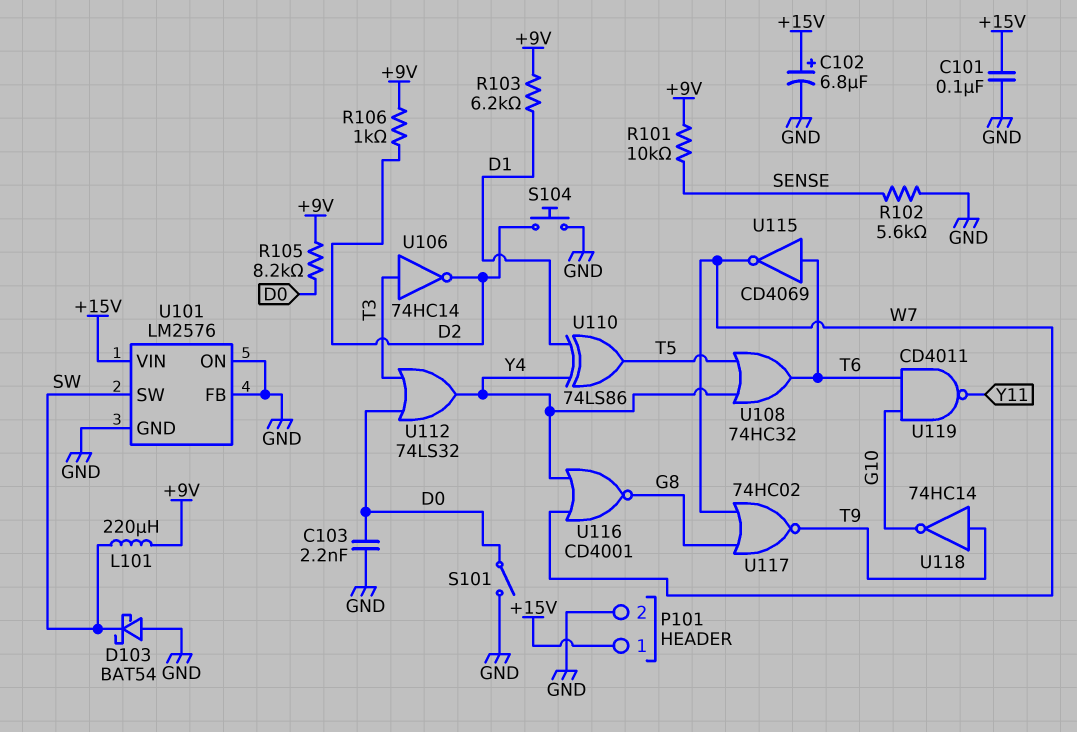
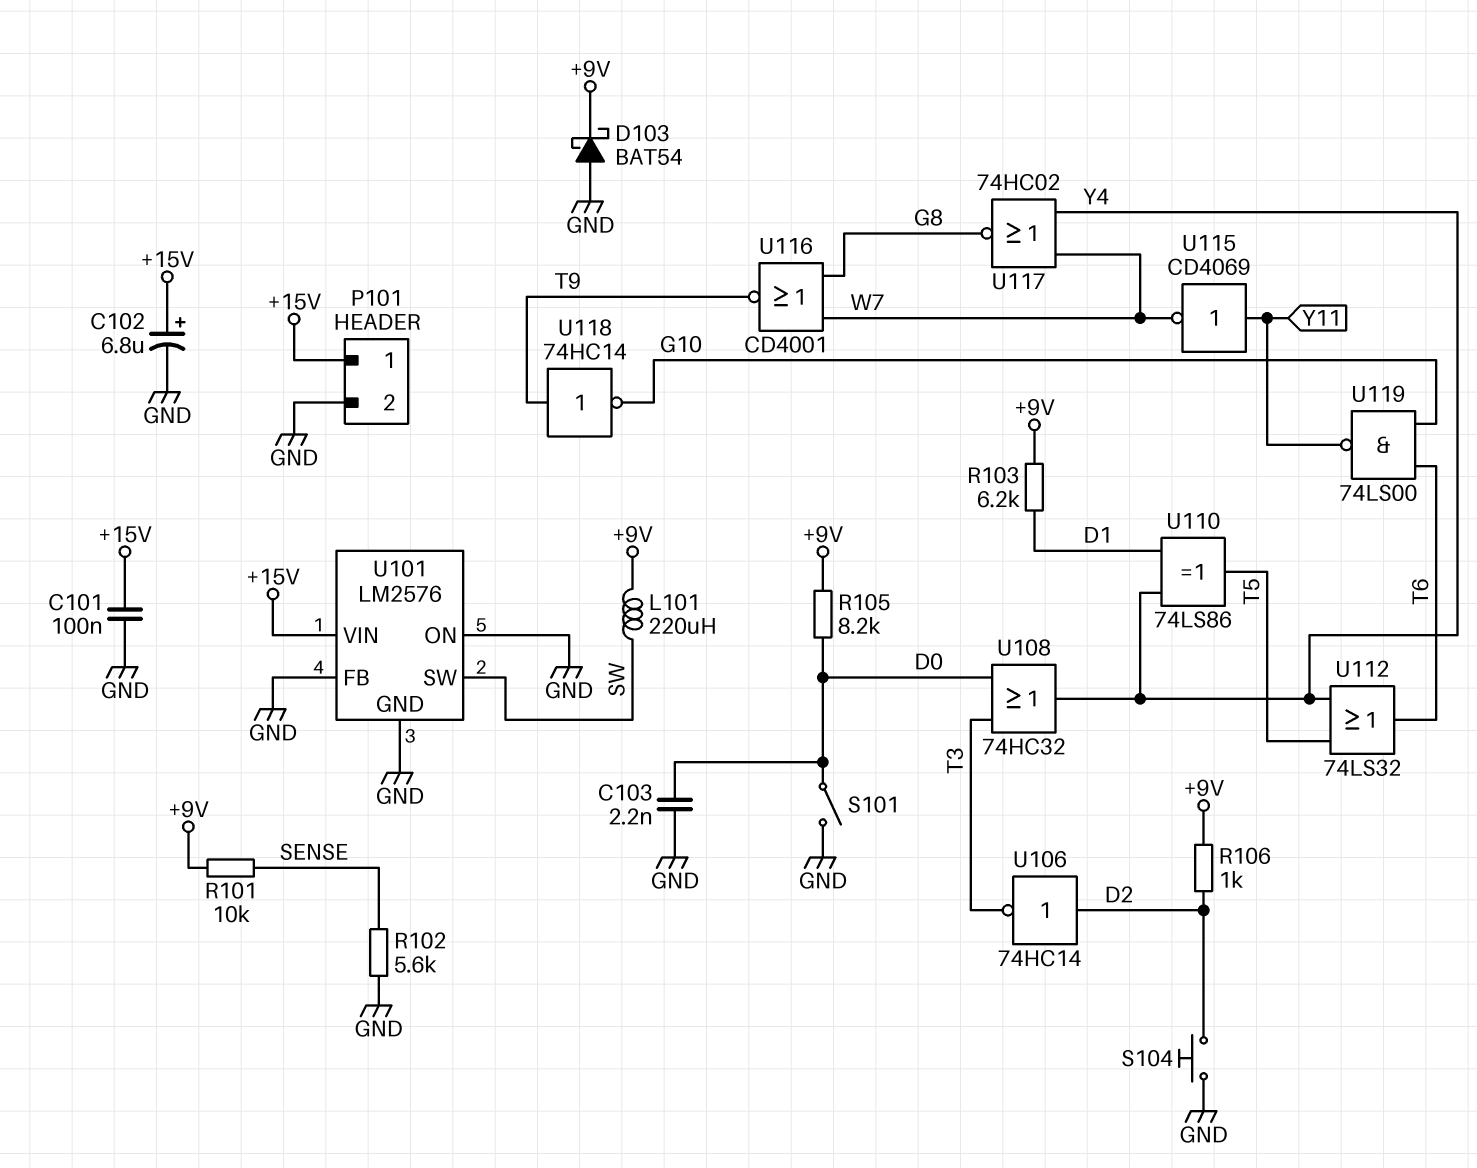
D103: schottky BAT54 (A GND, K SW) -> schottky BAT54 (A GND, K +9V)
U106: NOT 74HC14 (in T3, out D2) -> NOT 74HC14 (in D2, out T3)
U108: OR 74HC32 (in T5, in Y4, out T6) -> OR 74HC32 (in D0, in T3, out Y4)
U112: OR 74LS32 (in D0, in T3, out Y4) -> OR 74LS32 (in T5, in Y4, out T6)
U115: NOT CD4069 (in T6, out W7) -> NOT CD4069 (in Y11, out W7)
U116: NOR CD4001 (in W7, in Y4, out G8) -> NOR CD4001 (in G8, in W7, out T9)
U117: NOR 74HC02 (in G8, in W7, out T9) -> NOR 74HC02 (in W7, in Y4, out G8)
U119: NAND CD4011 (in G10, in T6, out Y11) -> NAND 74LS00 (in G10, in T6, out Y11)

